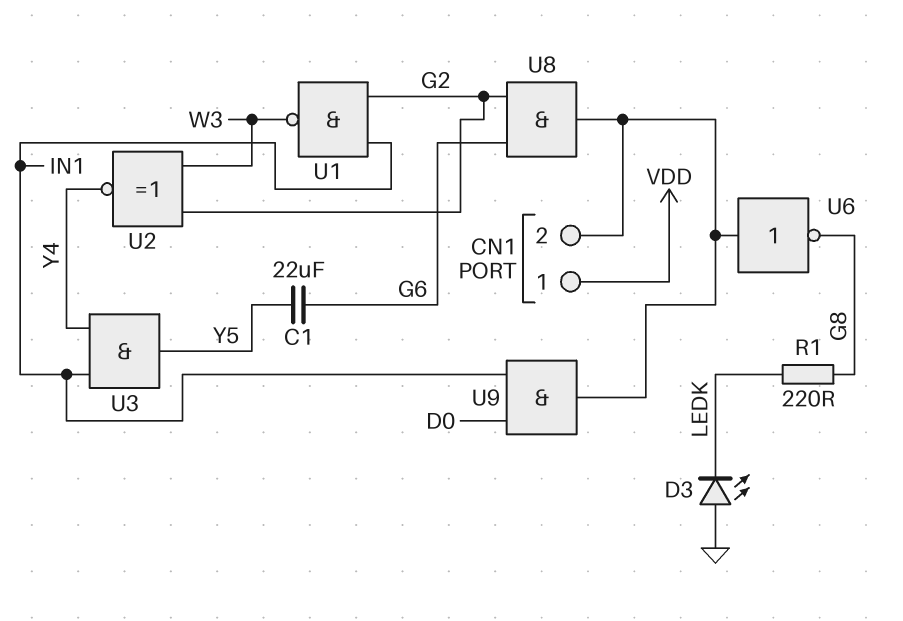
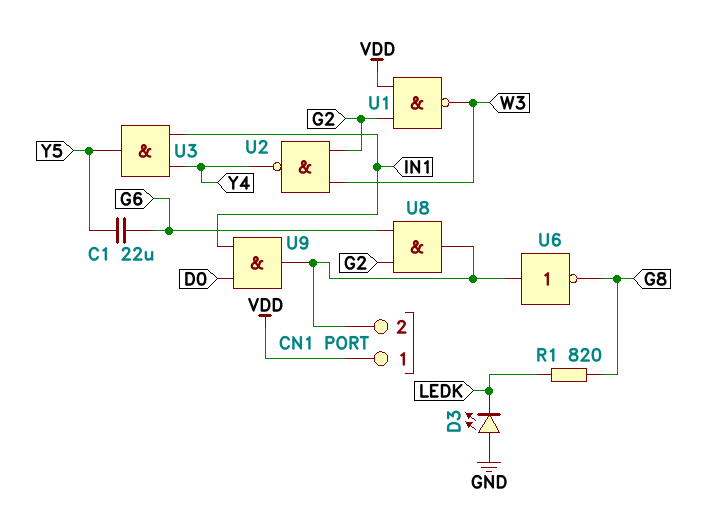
R1: 220 (G8, LEDK) -> 820 (G8, LEDK)
U1: NAND (in G2, in IN1, out W3) -> NAND (in G2, in VDD, out W3)
U2: XNOR (in G2, in W3, out Y4) -> NAND (in G2, in W3, out Y4)

